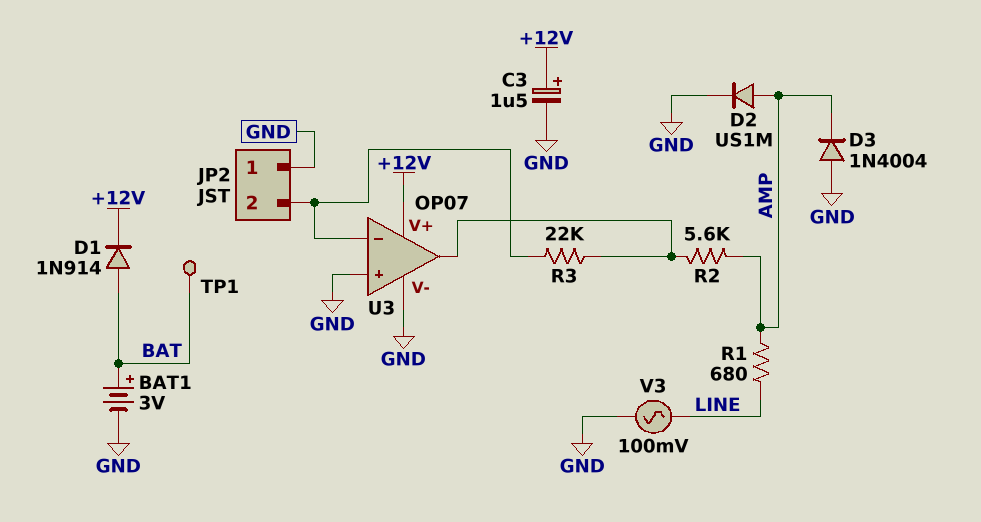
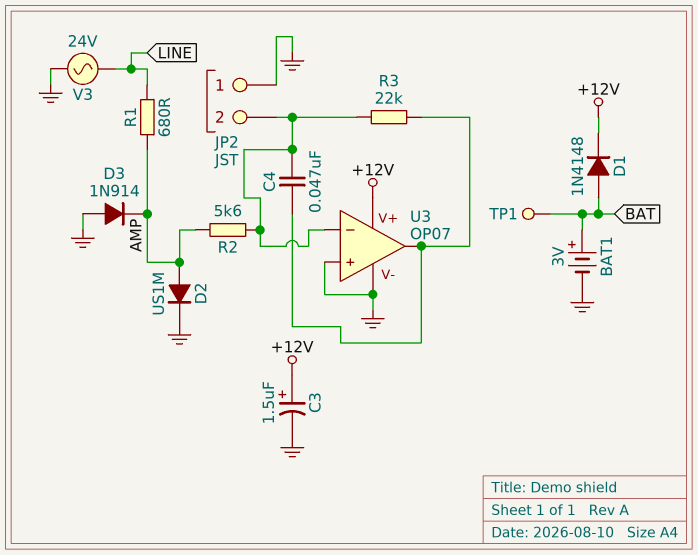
C4: none -> 47nF (JP2/2, U3/out)
D1: diode 1N914 (A BAT, K +12V) -> diode 1N4148 (A BAT, K +12V)
D3: diode 1N4004 (A GND, K AMP) -> diode 1N914 (A GND, K AMP)
R2: 5.6k (AMP, U3/out) -> 5.6k (AMP, JP2/2)
V3: AC 100mV (GND, LINE) -> AC 24V (GND, LINE)

